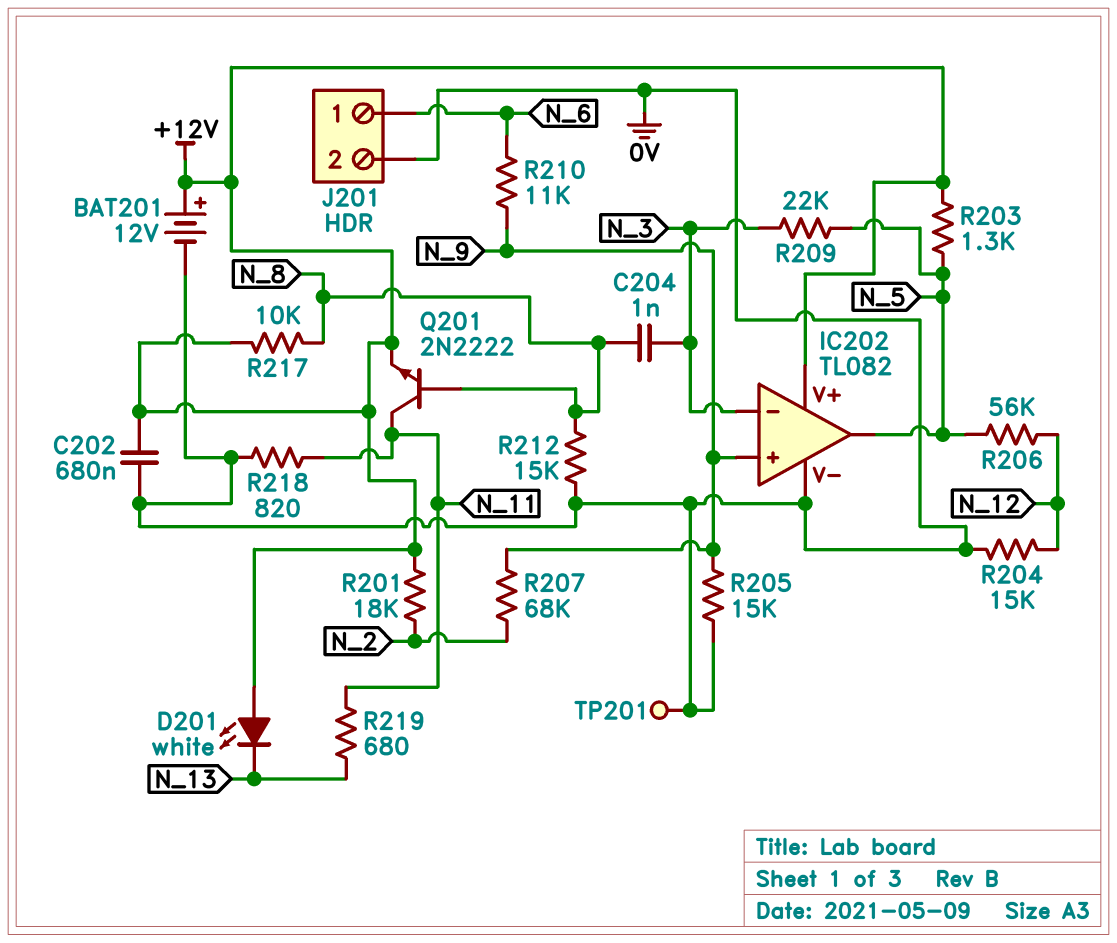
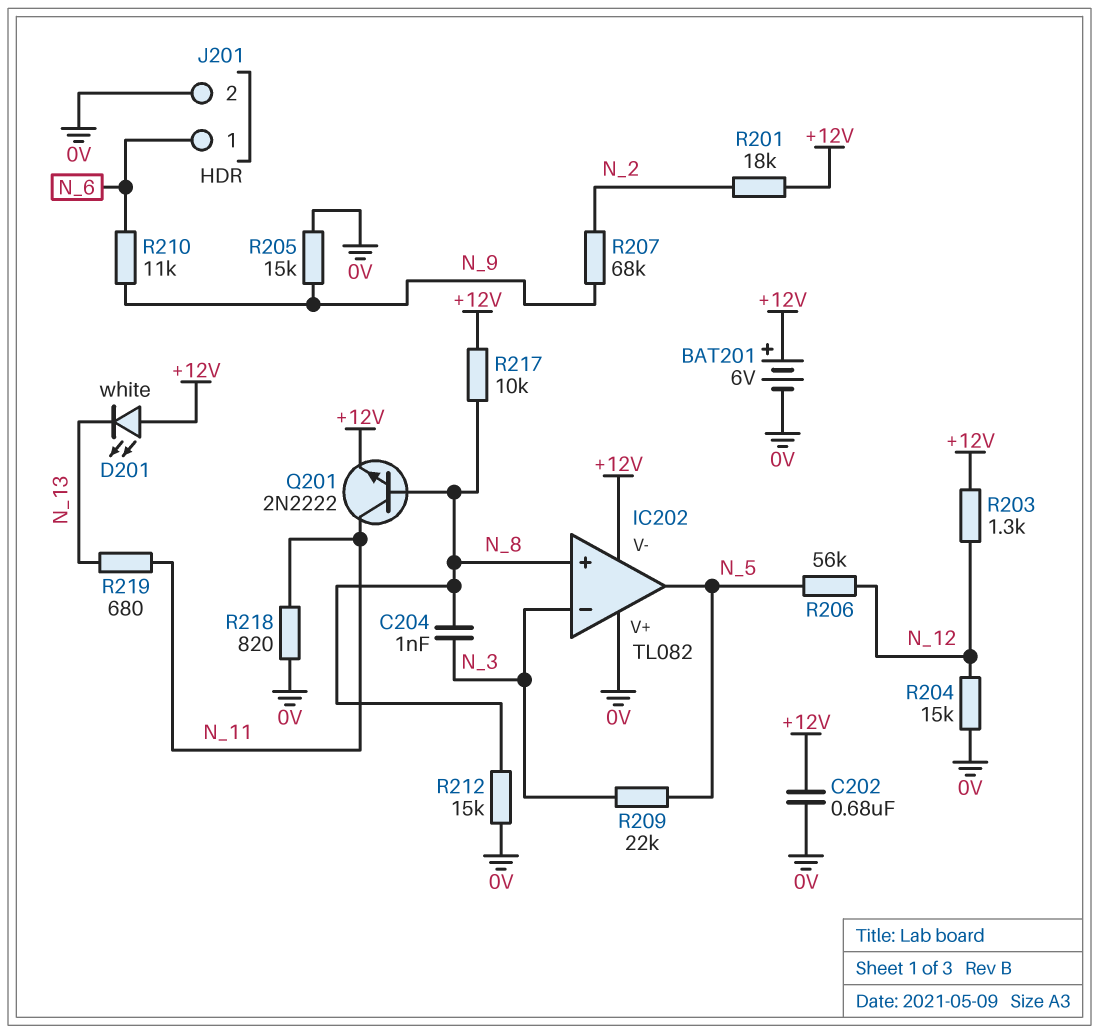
BAT201: 12V (plus +12V, minus 0V) -> 6V (plus +12V, minus 0V)
IC202 pin V+: +12V -> 0V
IC202 pin V-: 0V -> +12V
IC202 pin in+: N_9 -> N_8
R203: 1.3k (+12V, N_5) -> 1.3k (+12V, N_12)
TP201: test point (0V) -> none

